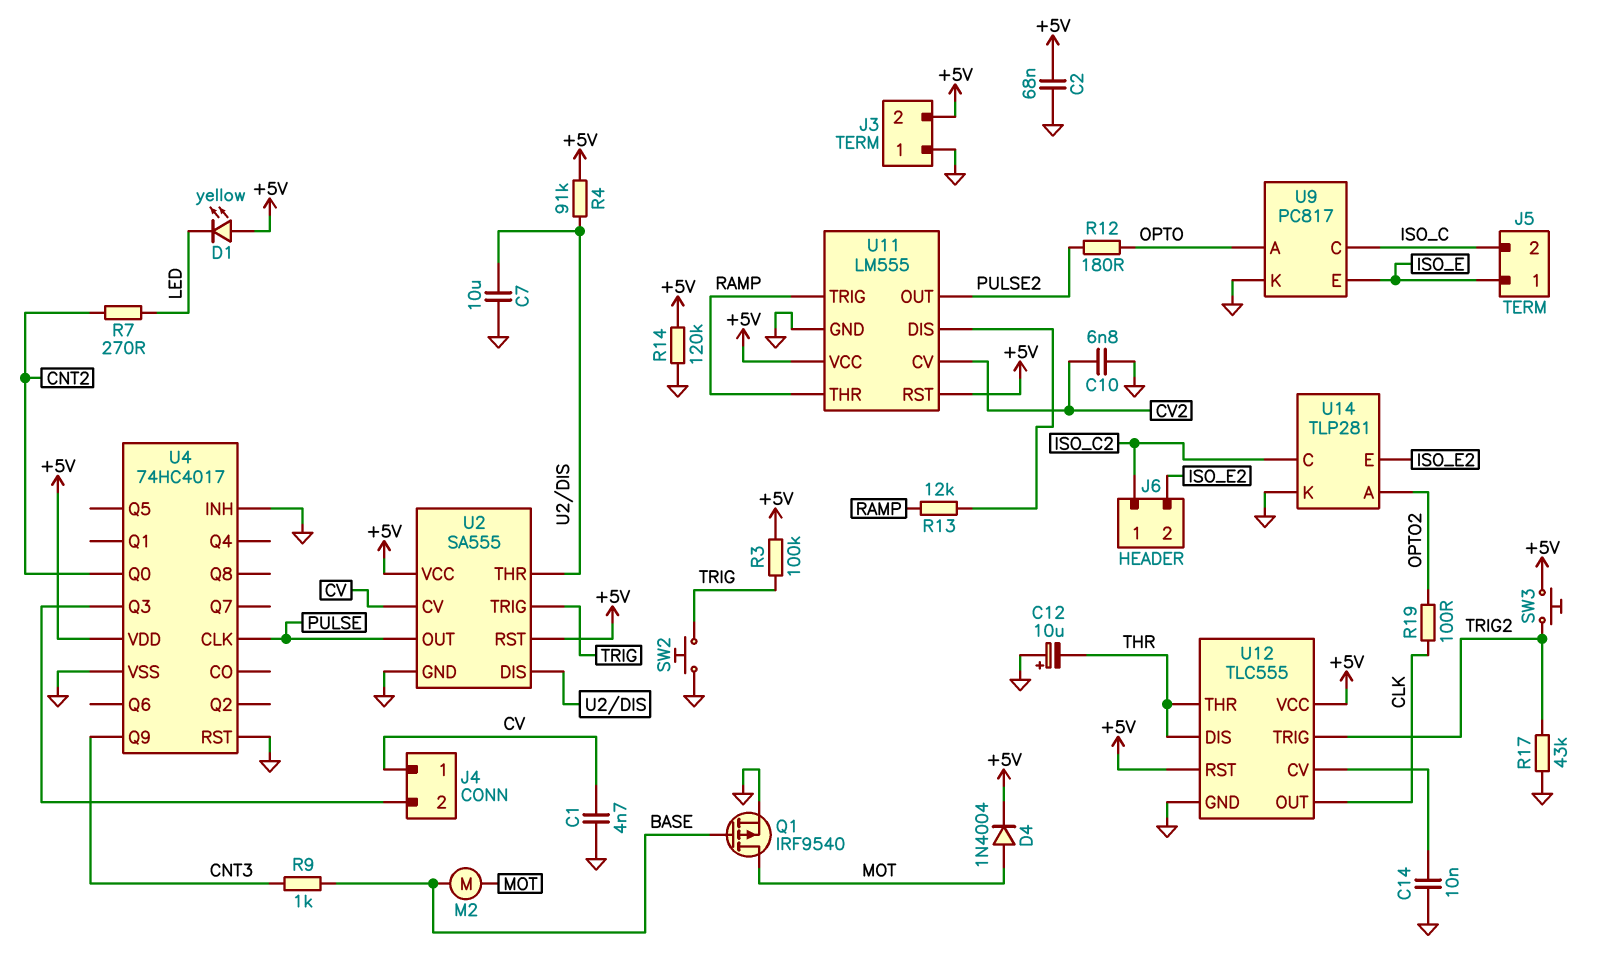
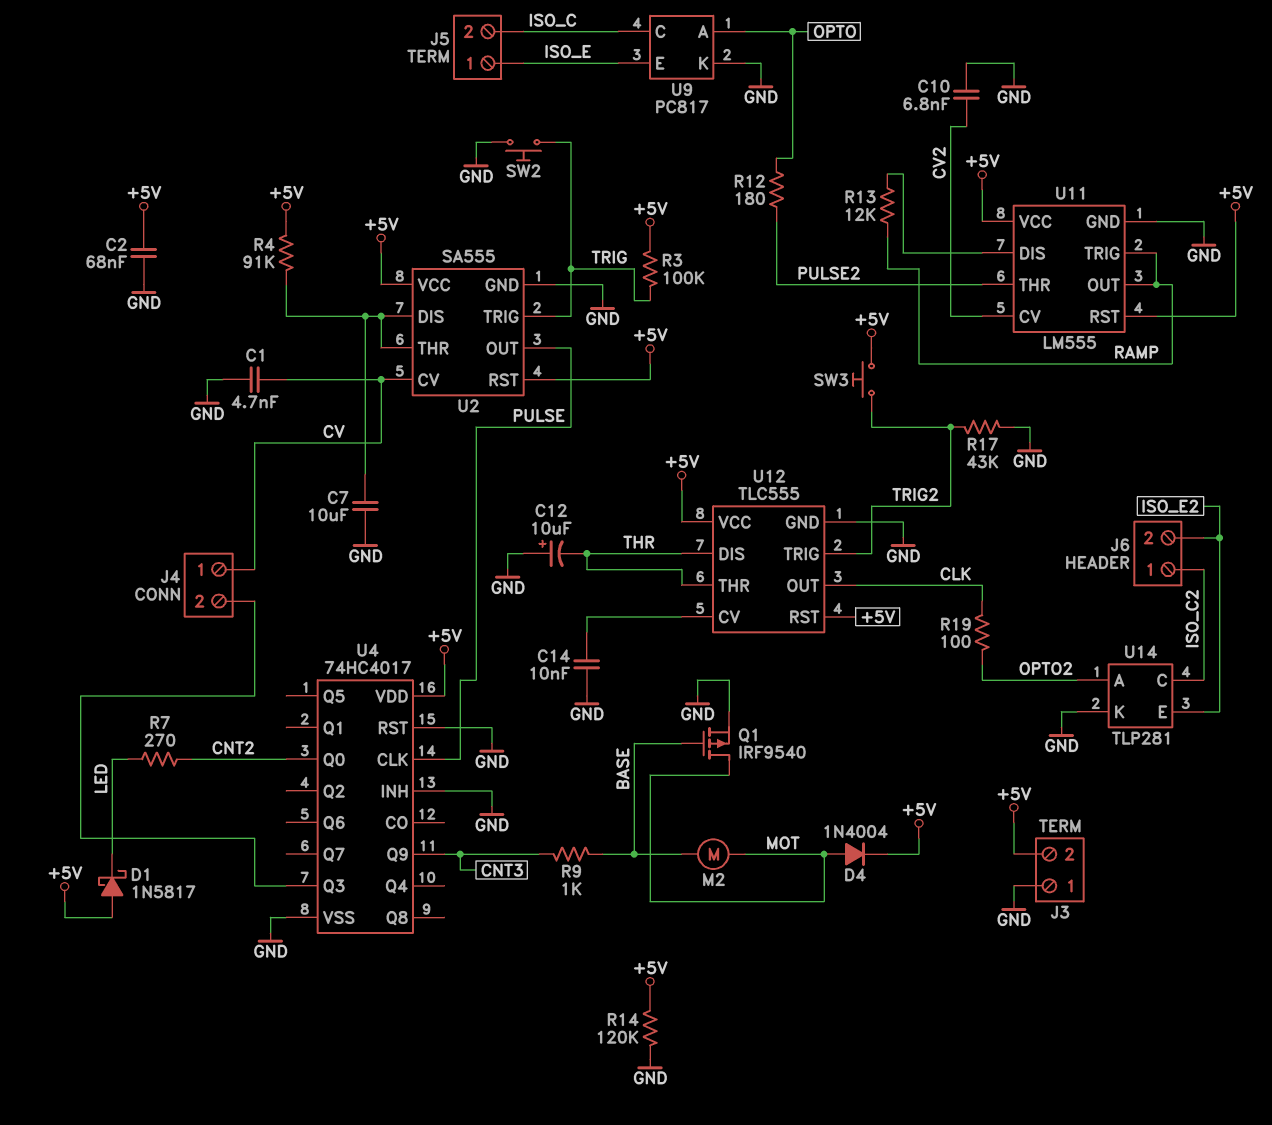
D1: LED yellow (A +5V, K LED) -> schottky 1N5817 (A +5V, K LED)
U11 pin OUT: PULSE2 -> RAMP
U11 pin THR: RAMP -> PULSE2

